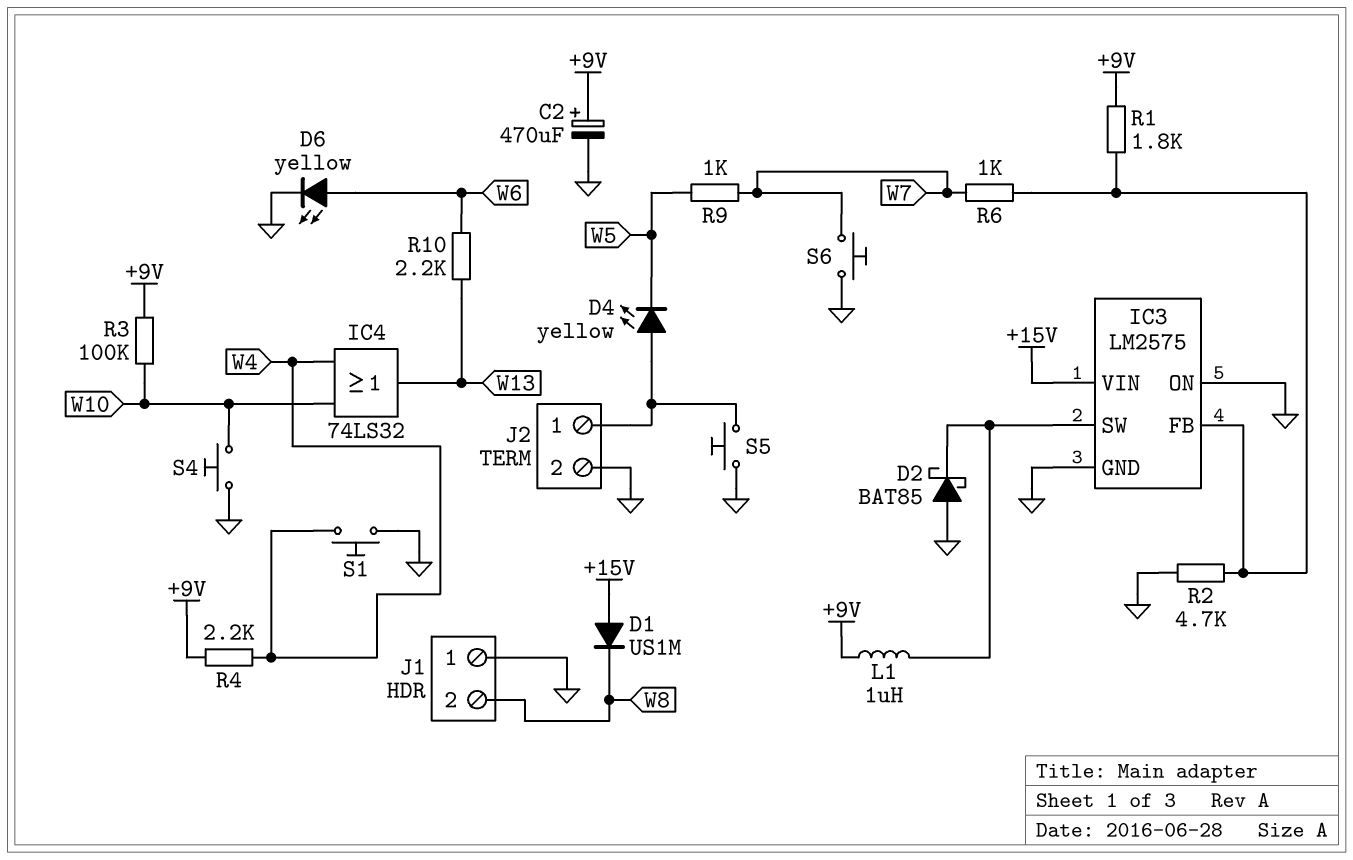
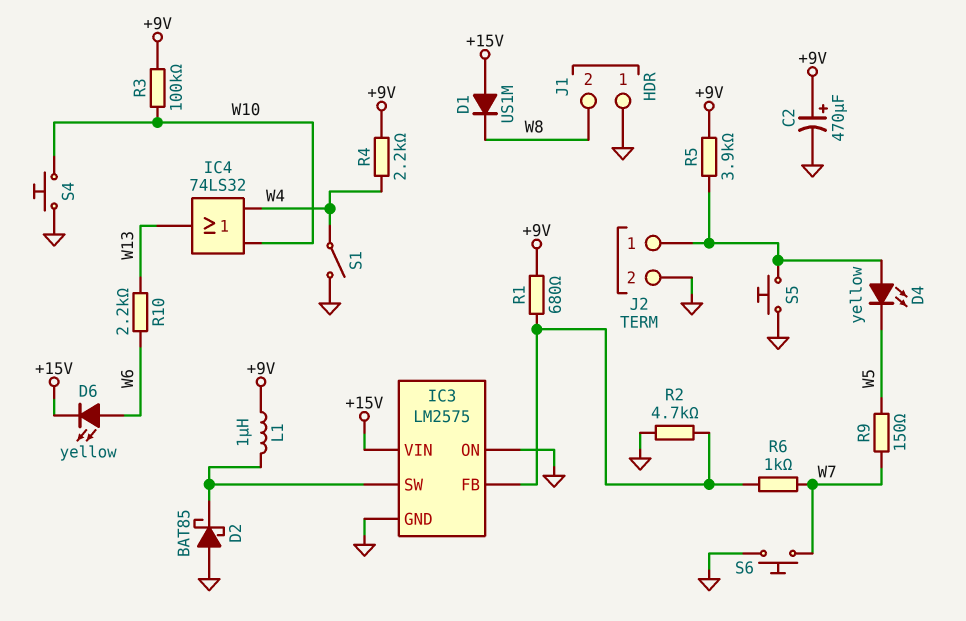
D6: LED yellow (A W6, K GND) -> LED yellow (A W6, K +15V)
R1: 1.8k (+9V, IC3/FB) -> 680 (+9V, IC3/FB)
R5: none -> 3.9k (+9V, J2/1)
R9: 1k (W5, W7) -> 150 (W5, W7)
S1: button (GND, W4) -> switch (GND, W4)

